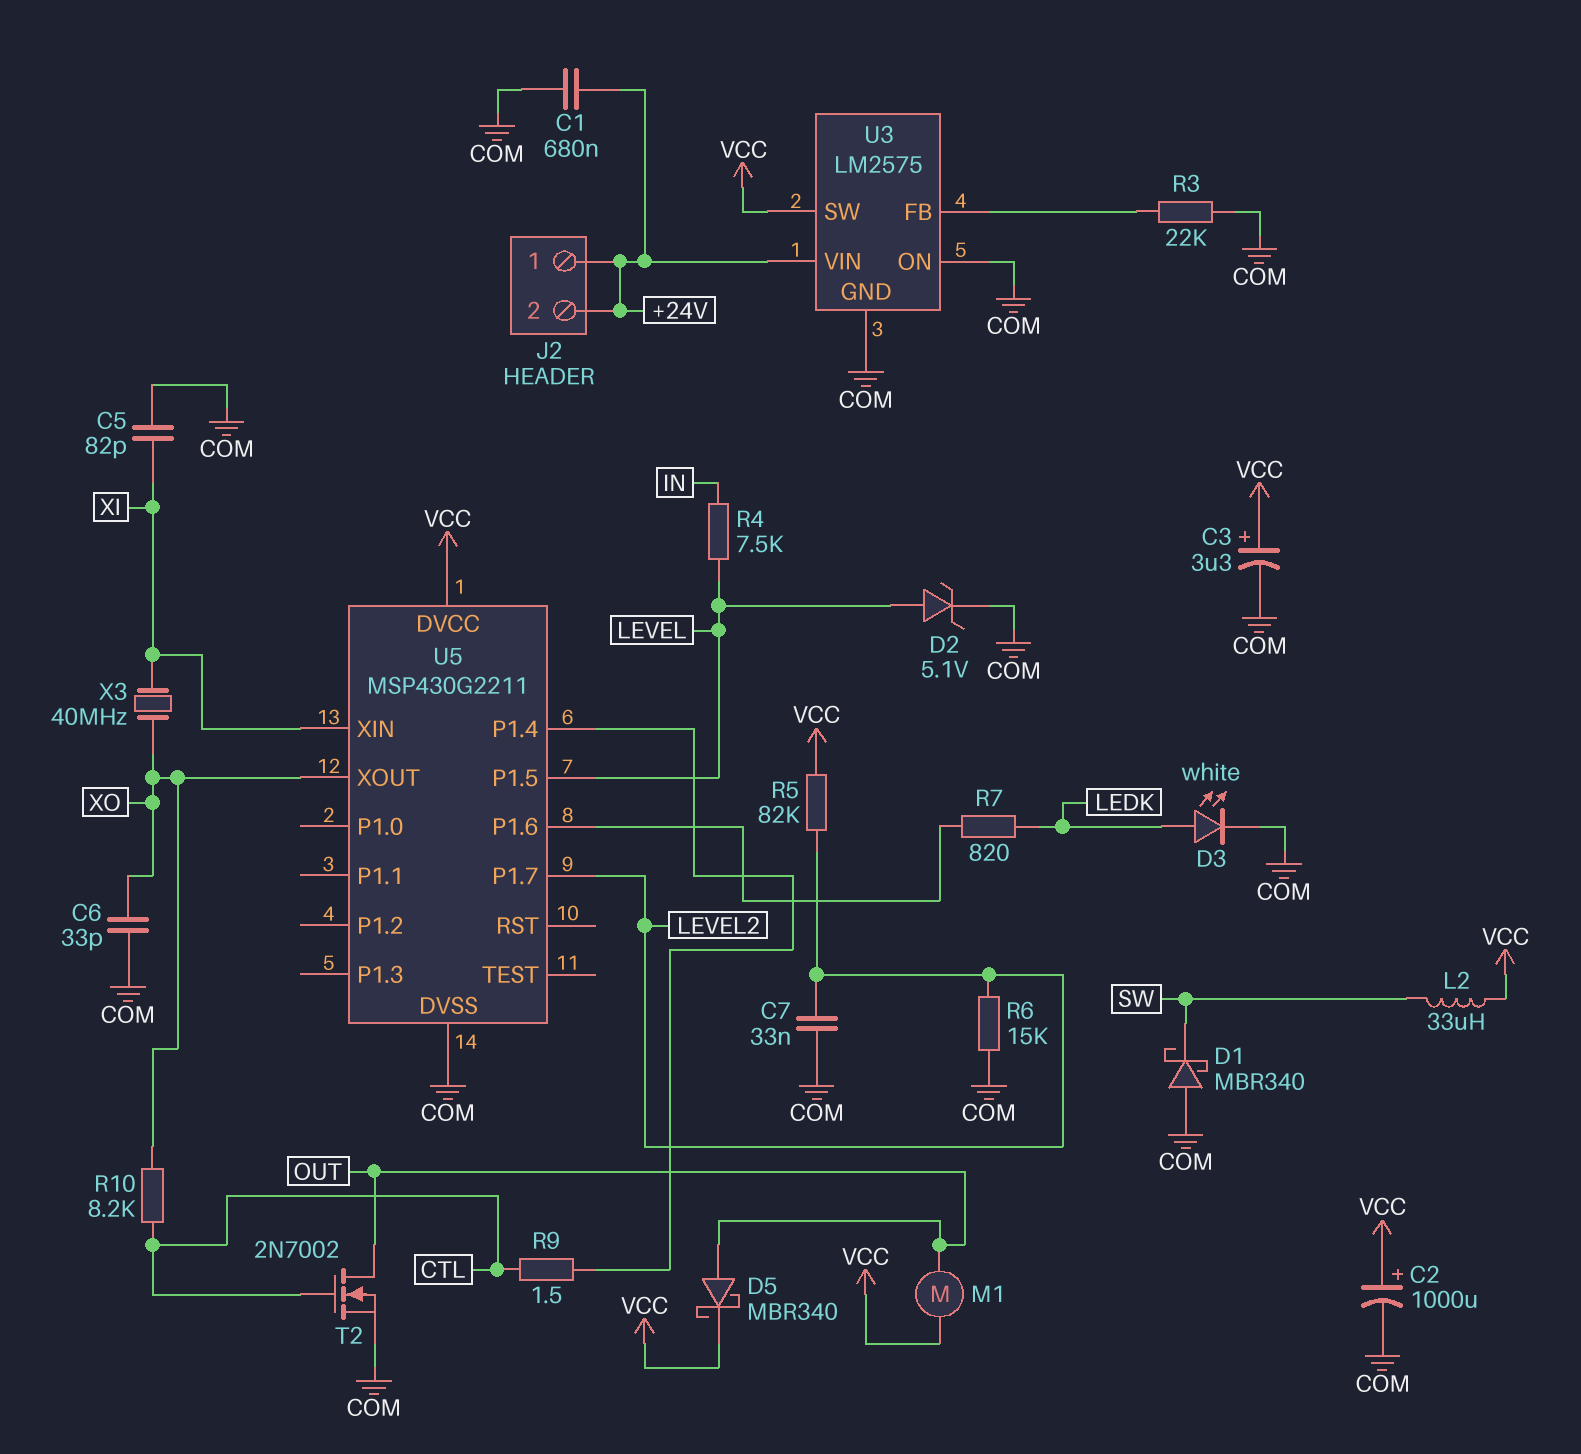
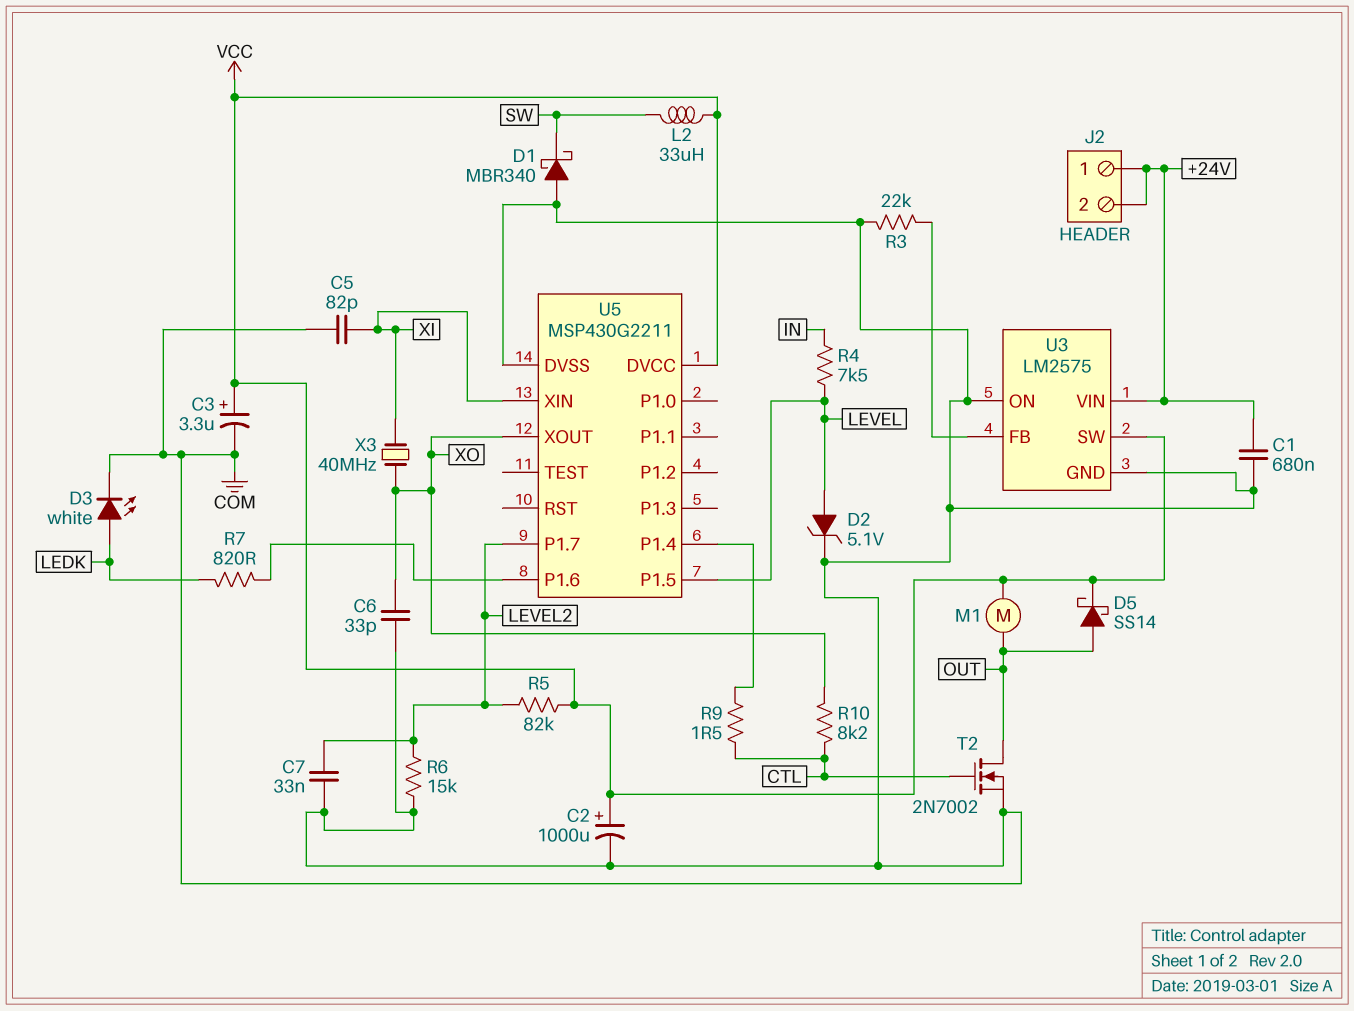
D5: schottky MBR340 (A OUT, K VCC) -> schottky SS14 (A OUT, K VCC)

